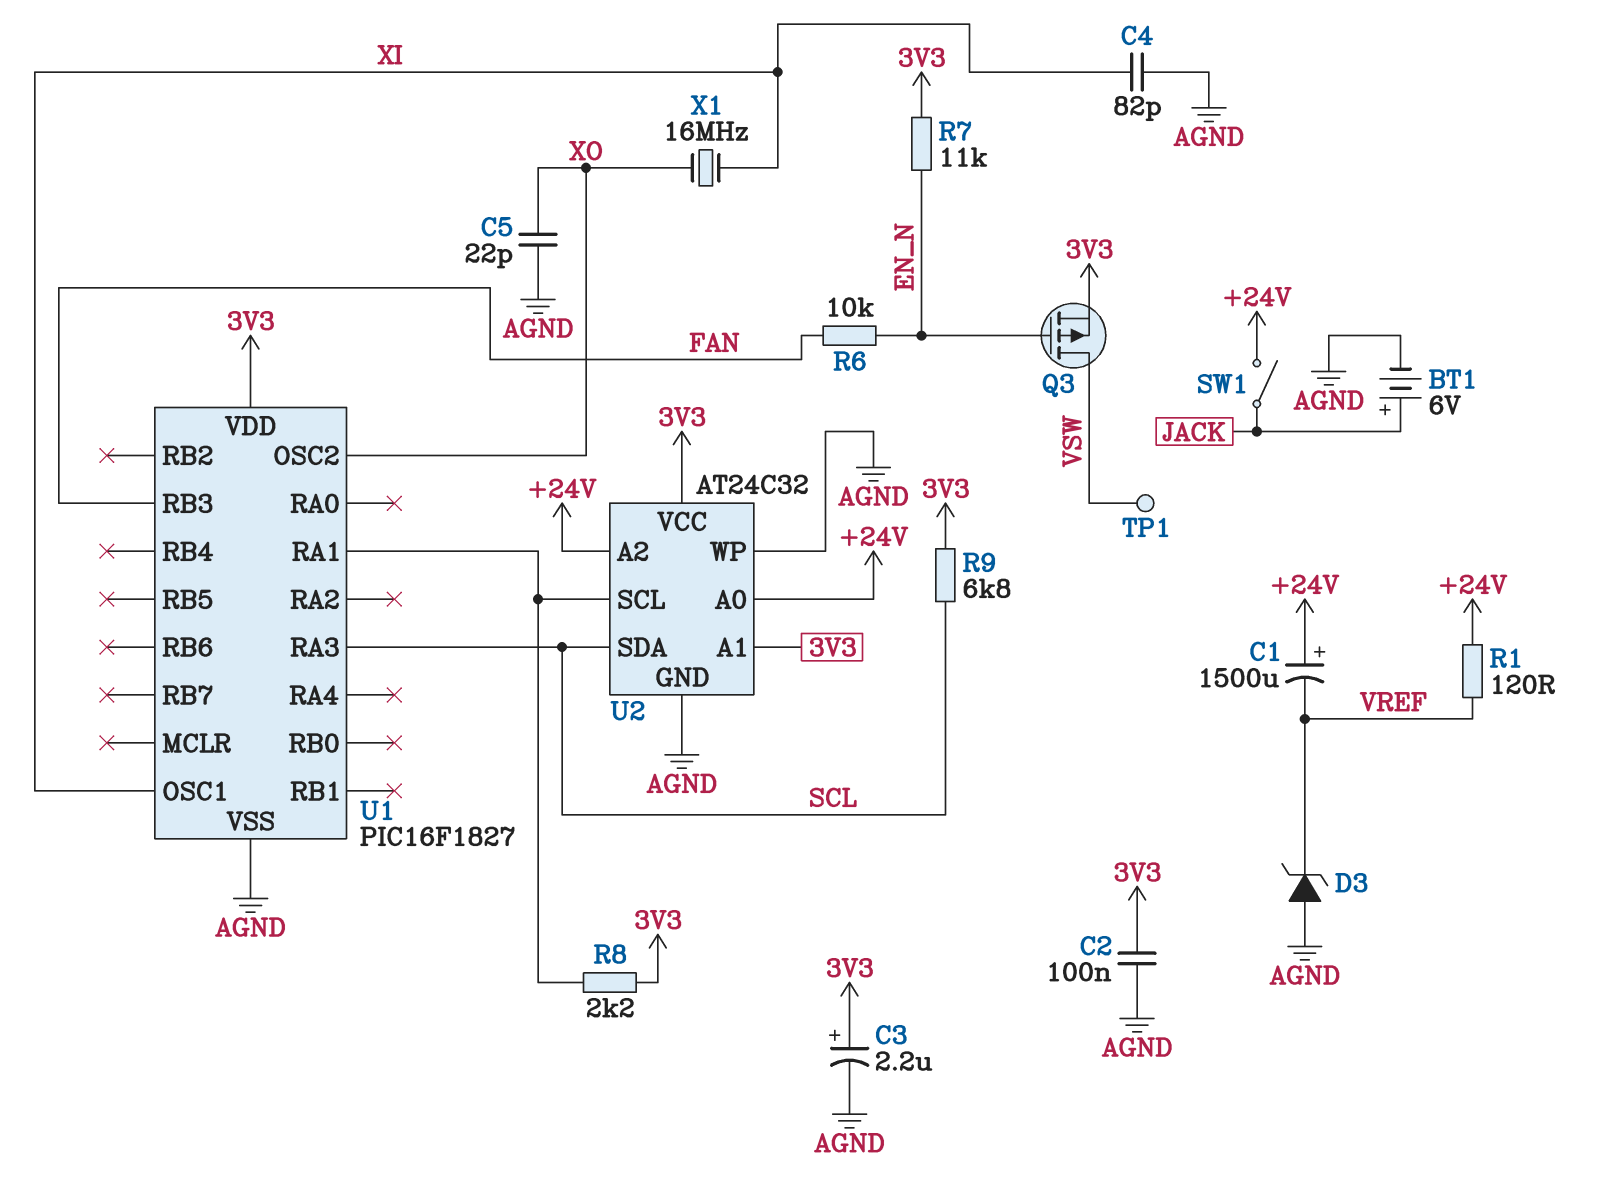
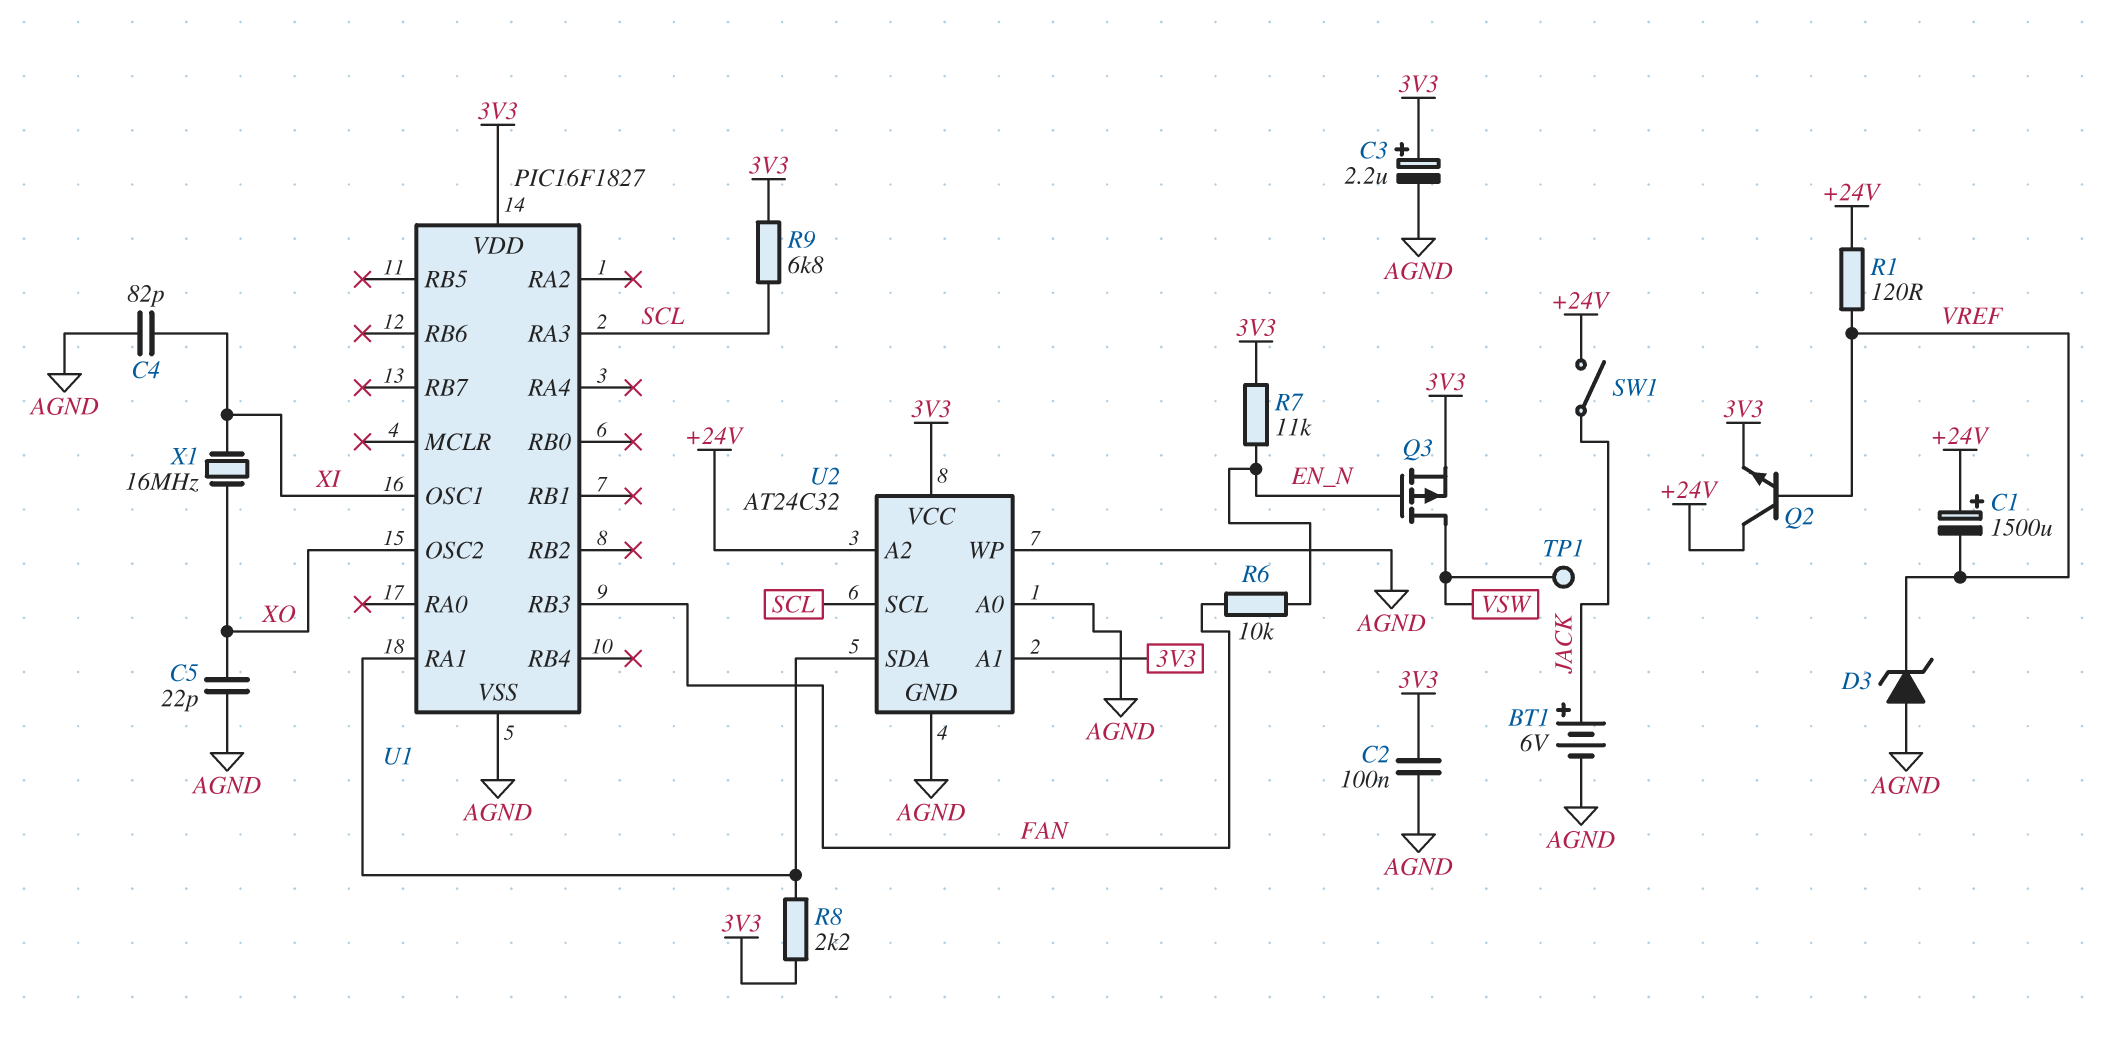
Q2: none -> NPN (B VREF, C +24V, E 3V3)
U2 pin A0: +24V -> AGND
U2 pin SCL: U1/RA1 -> SCL
U2 pin SDA: SCL -> U1/RA1

